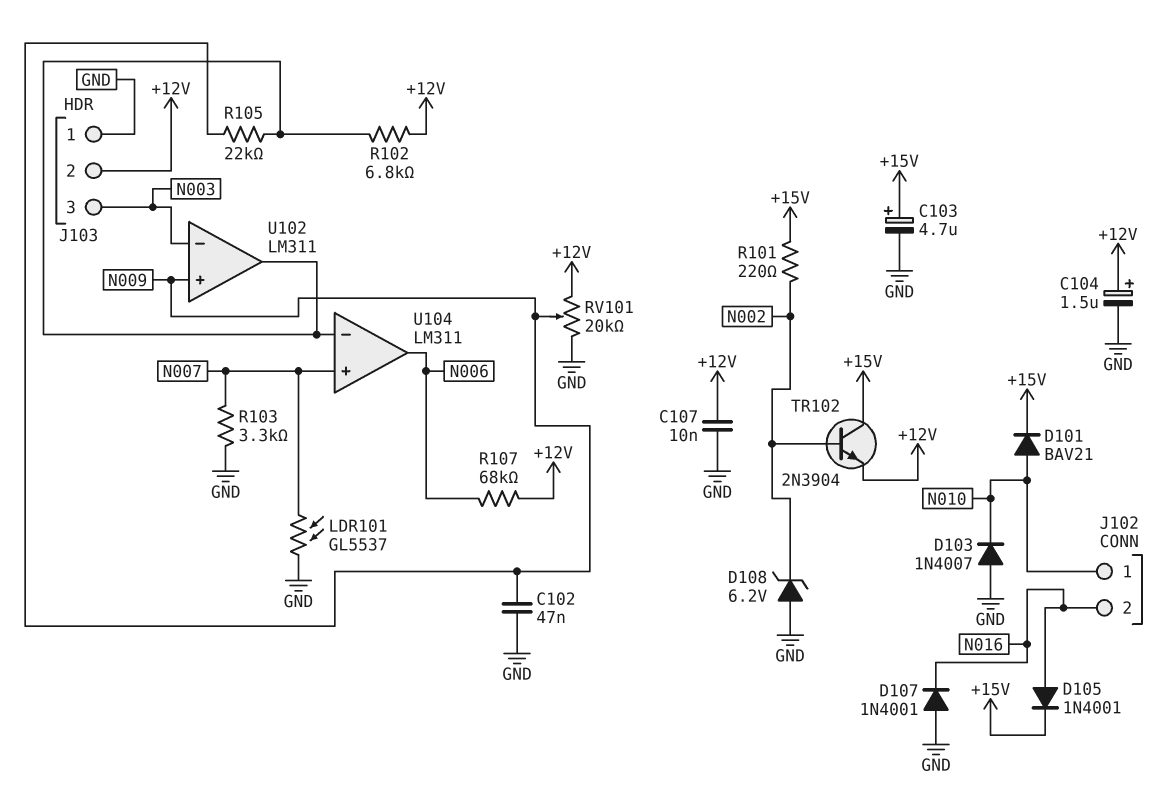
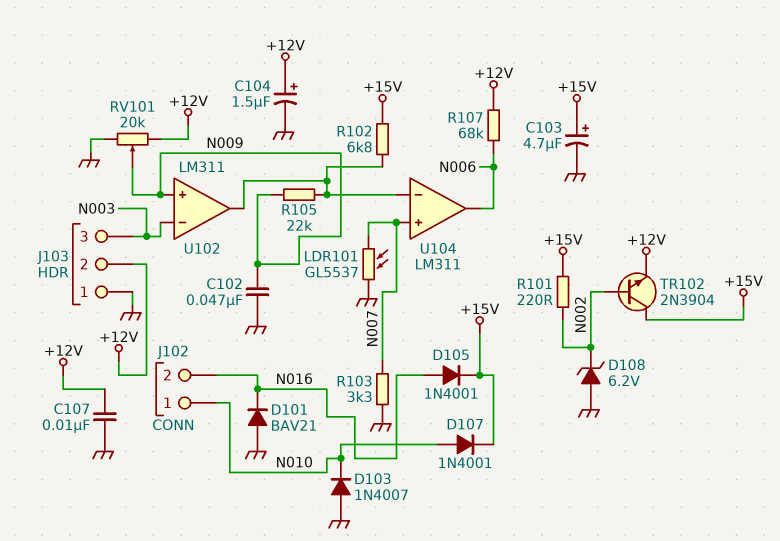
D101: diode BAV21 (A N010, K +15V) -> diode BAV21 (A GND, K N016)
D107: diode 1N4001 (A GND, K N016) -> diode 1N4001 (A N010, K +15V)
R102: 6.8k (+12V, U102/out) -> 6.8k (+15V, U102/out)

